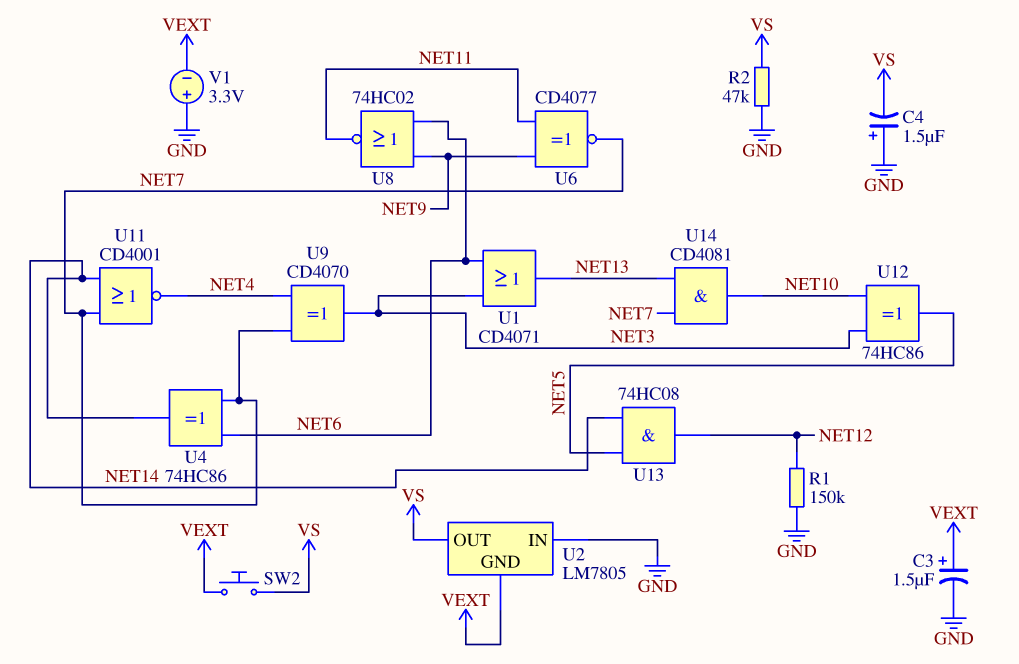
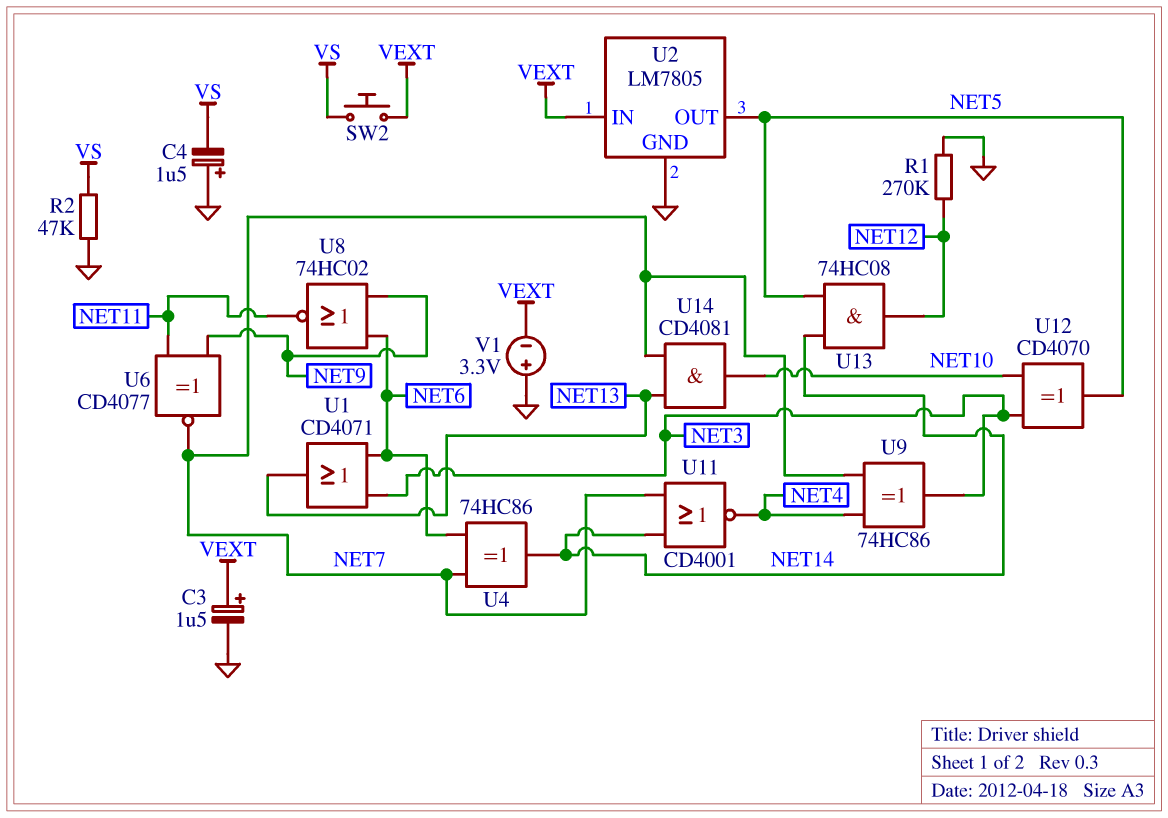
R1: 150k (GND, NET12) -> 270k (GND, NET12)
U2 pin GND: VEXT -> GND
U2 pin IN: GND -> VEXT
U2 pin OUT: VS -> NET5
U9: XOR CD4070 (in NET4, in NET7, out NET3) -> XOR 74HC86 (in NET4, in NET7, out NET3)
U12: XOR 74HC86 (in NET3, in NET10, out NET5) -> XOR CD4070 (in NET3, in NET10, out NET5)

